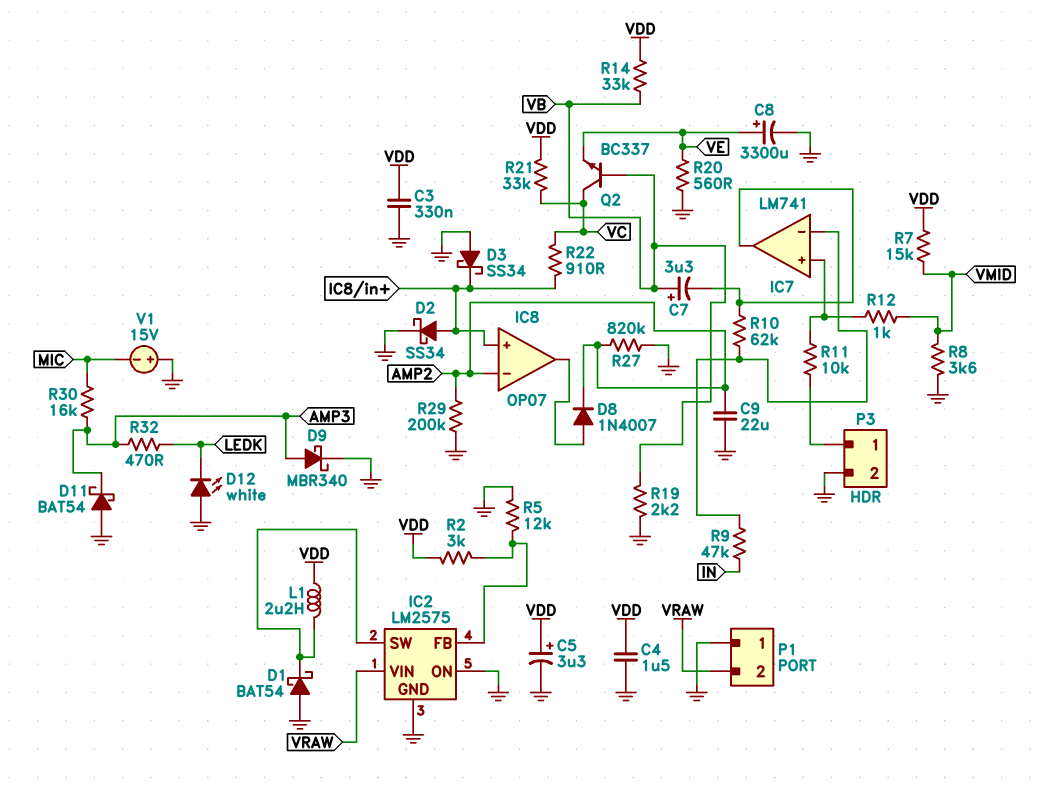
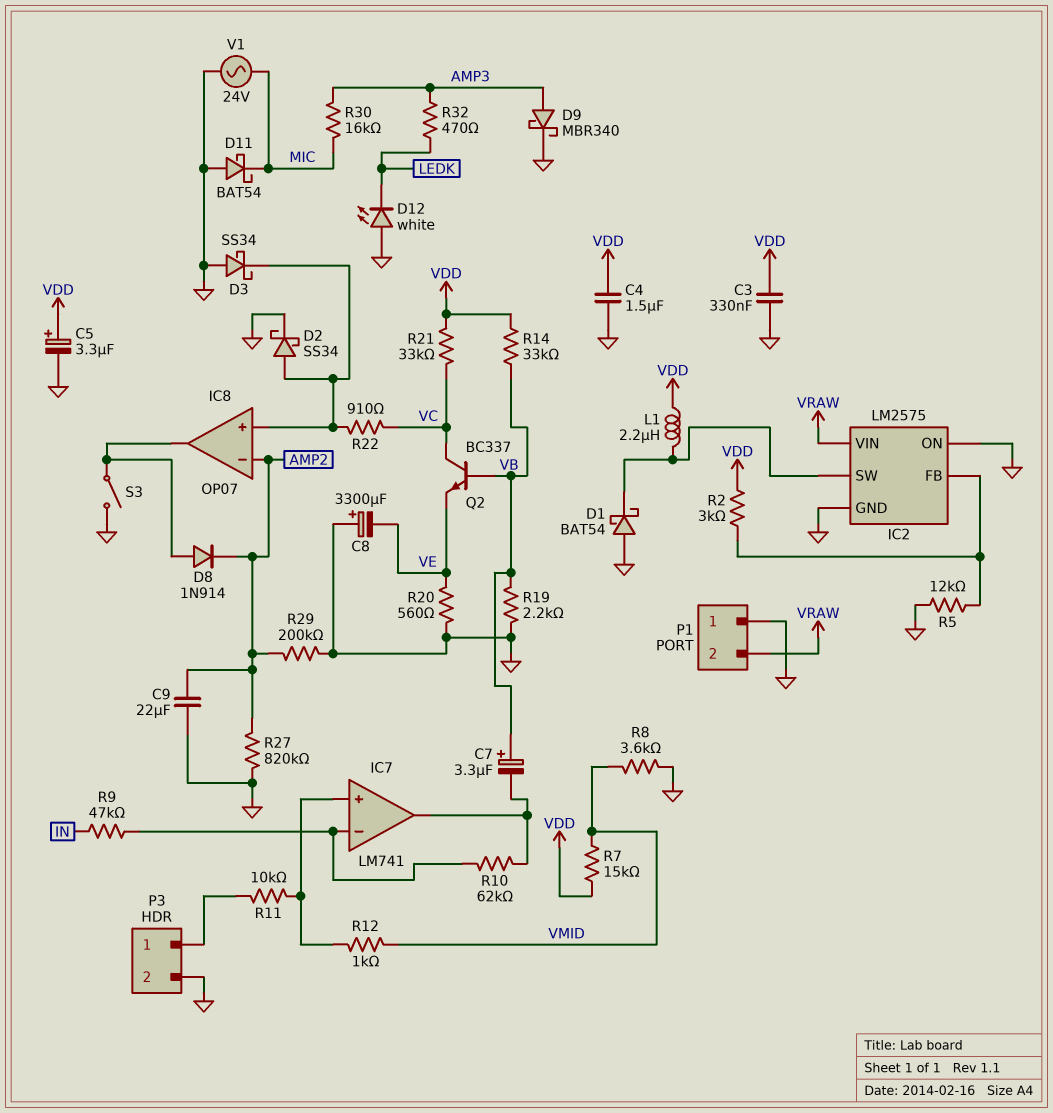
C8: 3300uF (plus VE, minus GND) -> 3300uF (plus GND, minus VE)
D8: diode 1N4007 (A IC8/out, K AMP2) -> diode 1N914 (A IC8/out, K AMP2)
D11: schottky BAT54 (A GND, K AMP3) -> schottky BAT54 (A GND, K MIC)
S3: none -> switch (GND, IC8/out)
V1: 15V (plus GND, minus MIC) -> AC 24V (GND, MIC)

